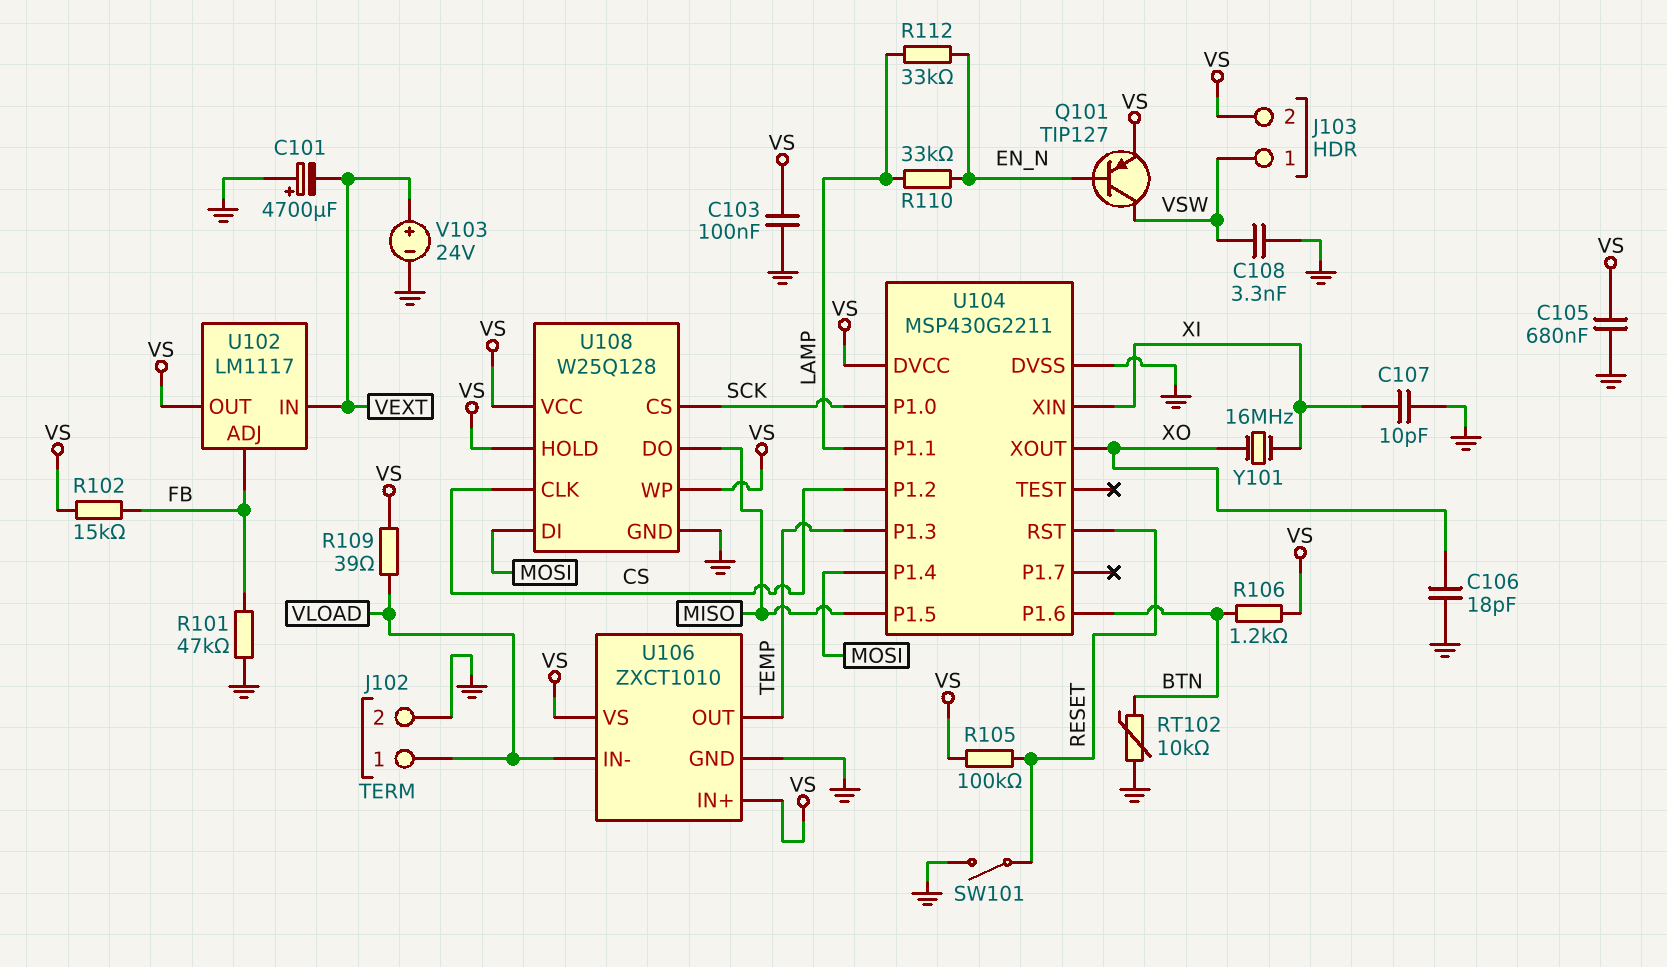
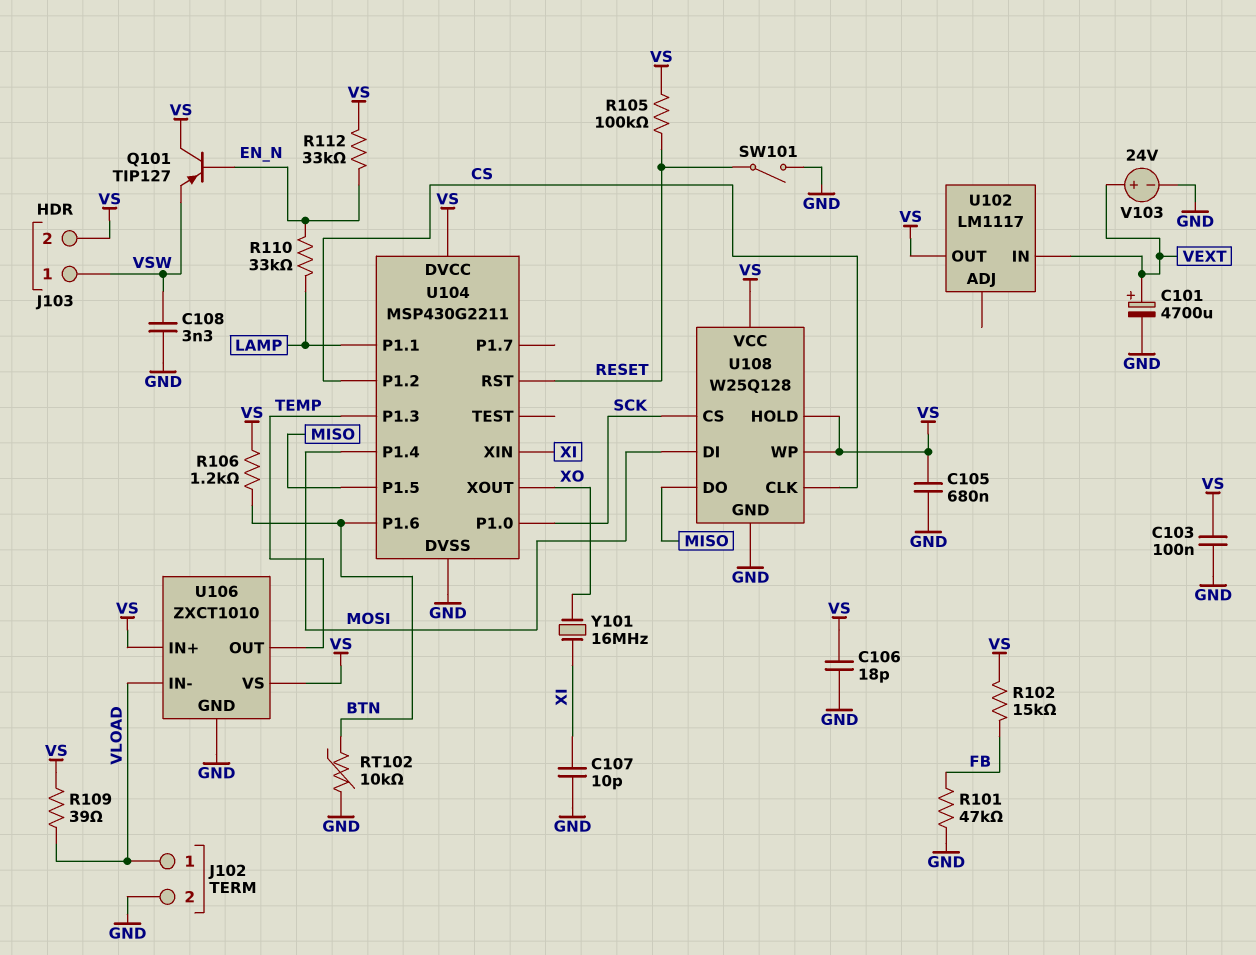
C101: 4700uF (plus GND, minus VEXT) -> 4700uF (plus VEXT, minus GND)
C106: 18pF (GND, XO) -> 18pF (GND, VS)
Q101: PNP TIP127 (B EN_N, C VSW, E VS) -> PNP TIP127 (B EN_N, C VS, E VSW)
R112: 33k (EN_N, LAMP) -> 33k (EN_N, VS)
U102 pin ADJ: FB -> none

